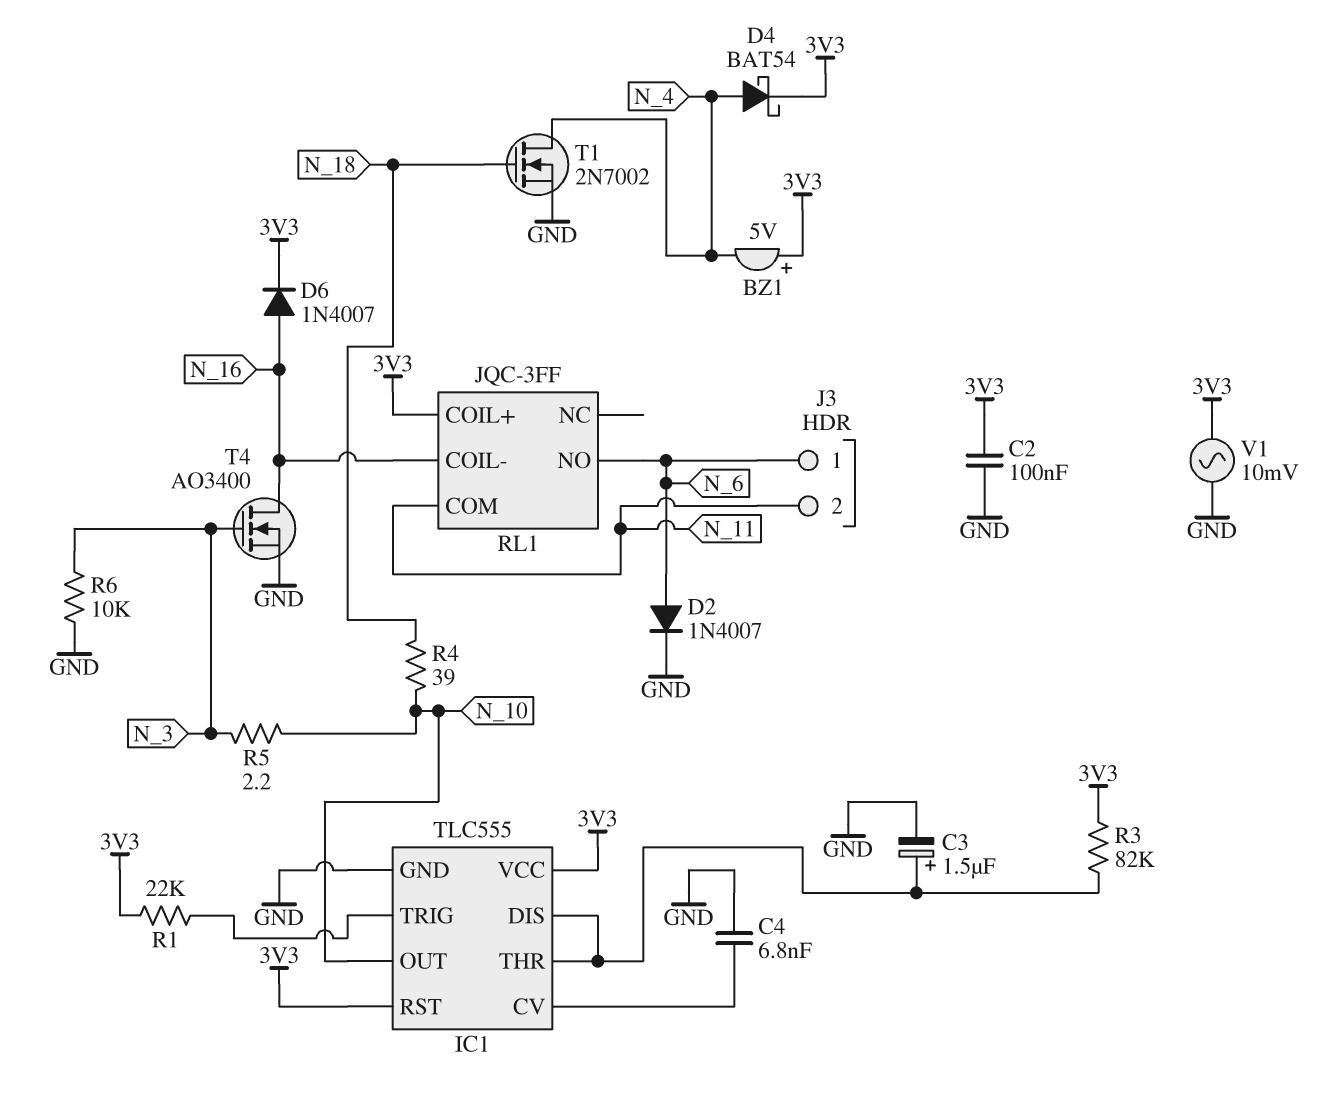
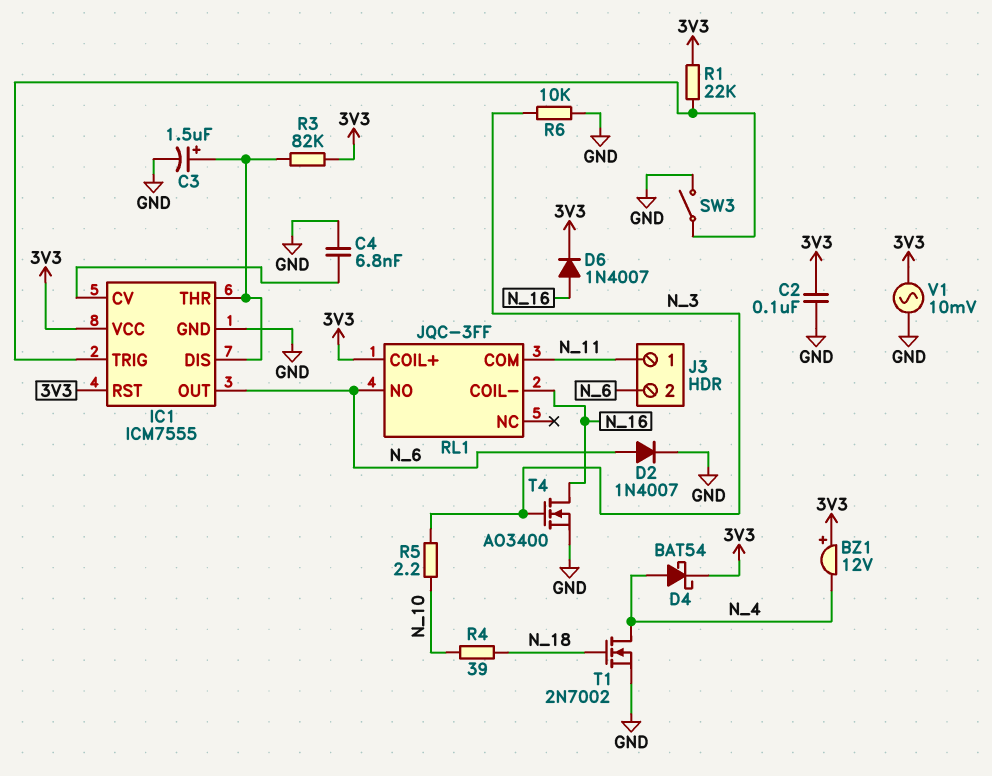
BZ1: buzzer 5V (plus 3V3, minus N_4) -> buzzer 12V (plus 3V3, minus N_4)
IC1: TLC555 -> ICM7555
IC1 pin OUT: N_10 -> N_6
J3 pin 1: N_6 -> N_11
J3 pin 2: N_11 -> N_6
SW3: none -> switch (GND, IC1/TRIG)

